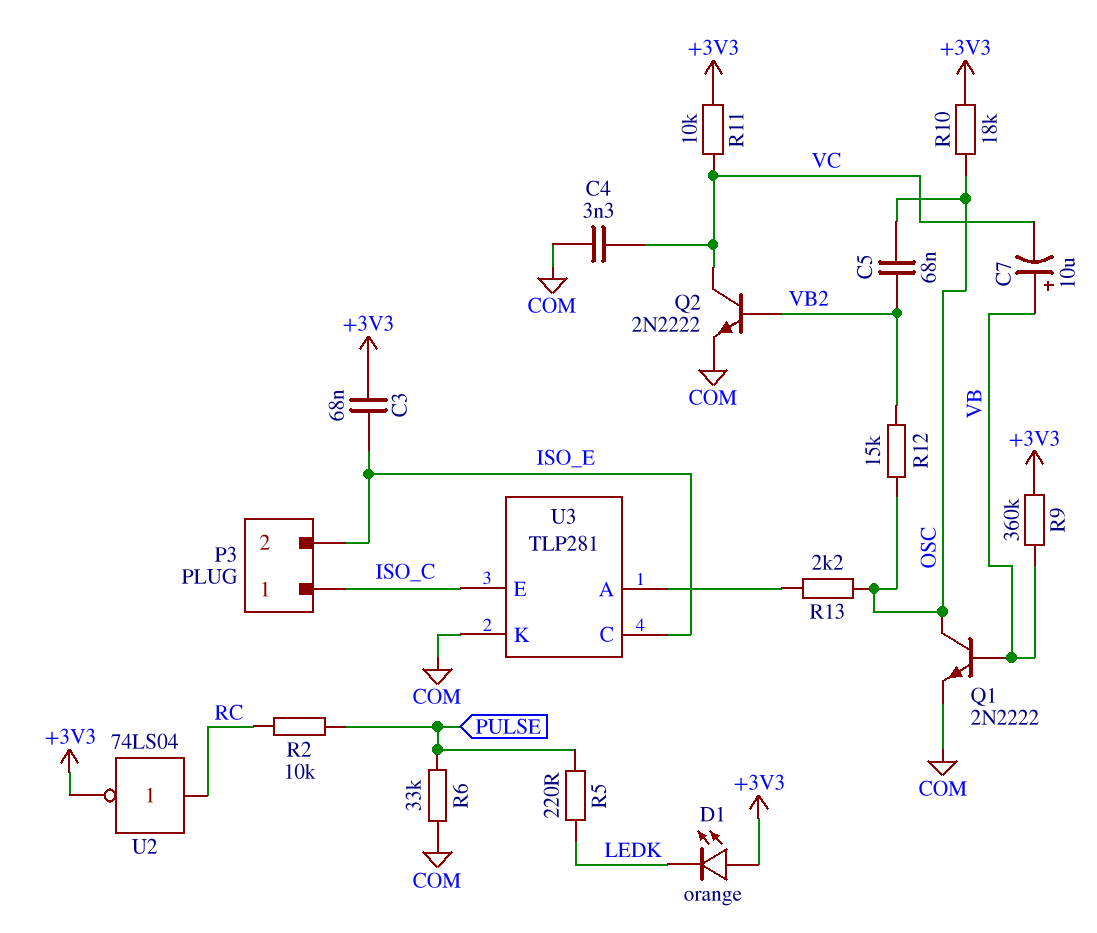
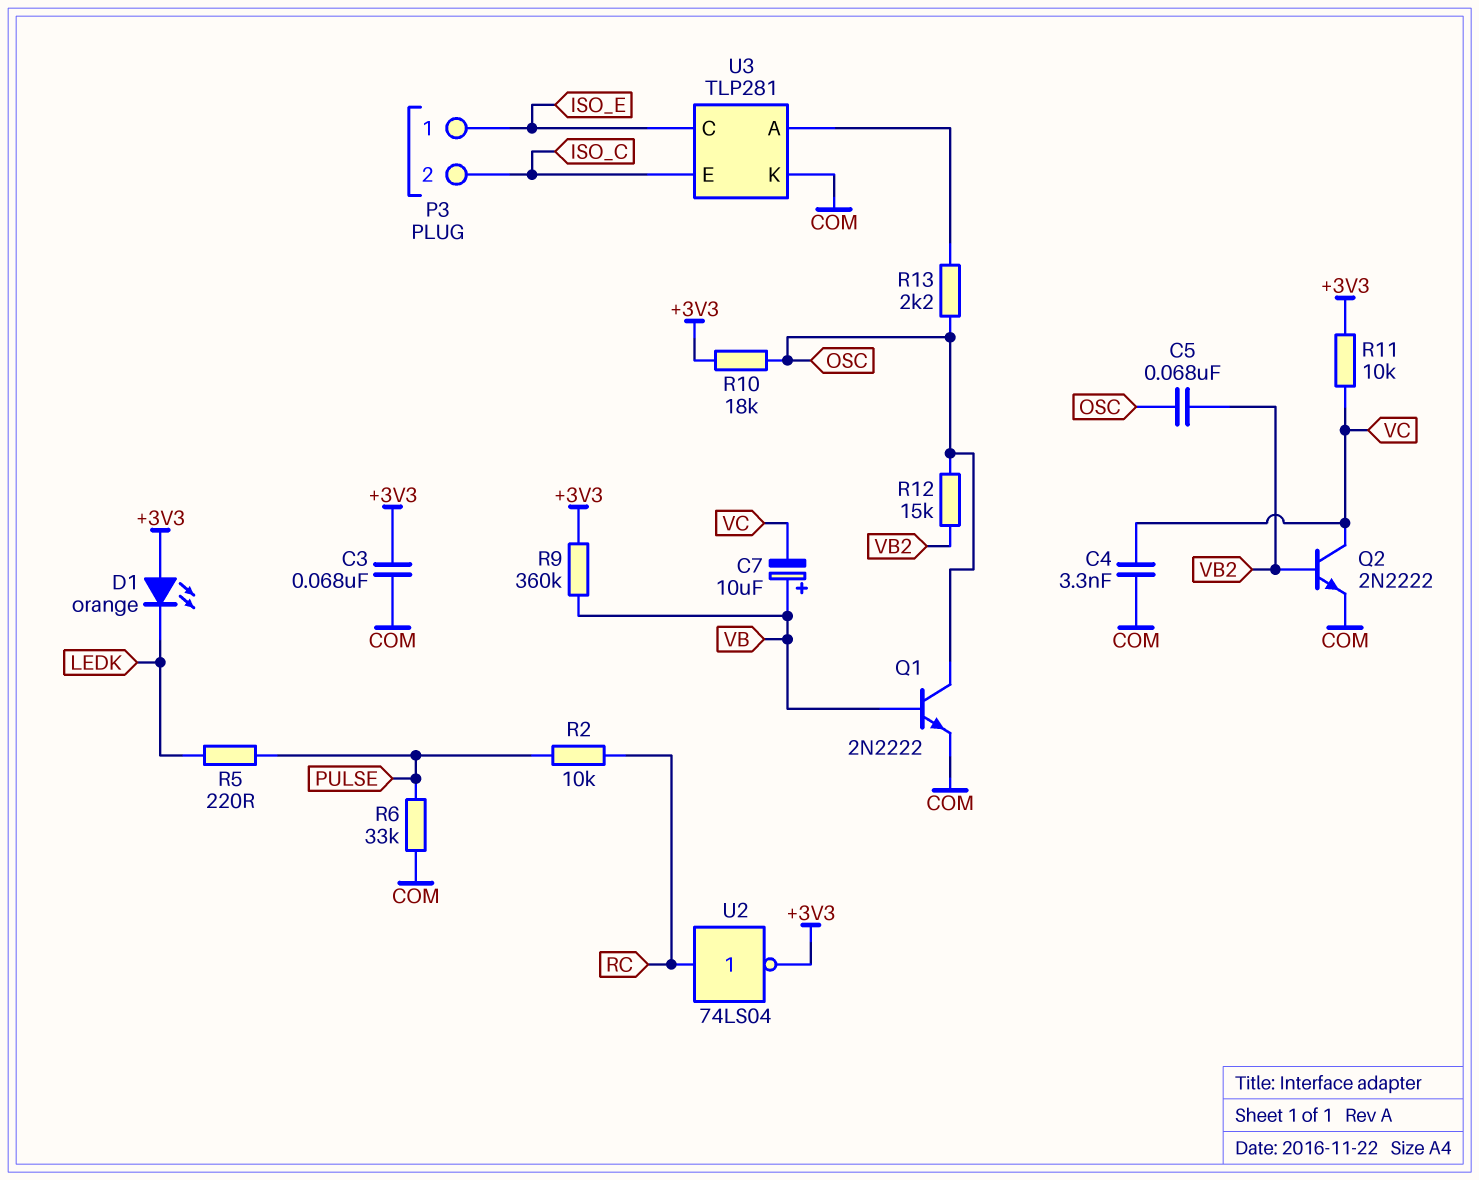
C3: 68nF (+3V3, ISO_E) -> 68nF (+3V3, COM)
P3 pin 1: ISO_C -> ISO_E
P3 pin 2: ISO_E -> ISO_C

